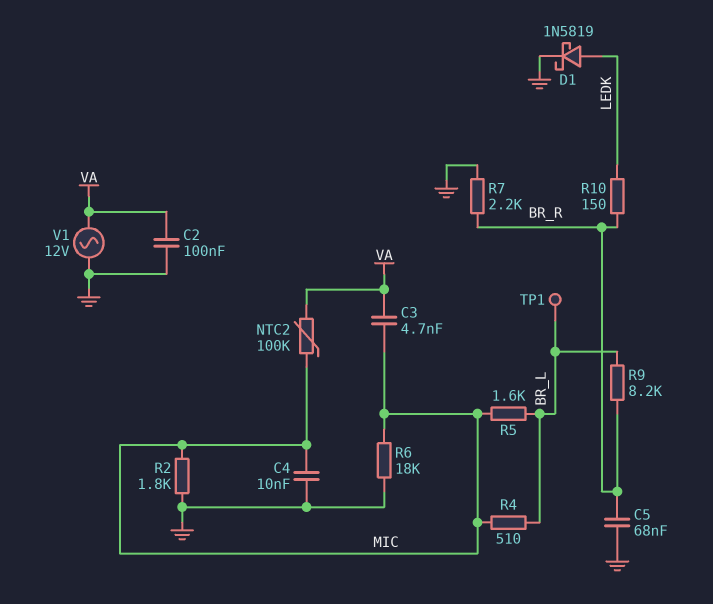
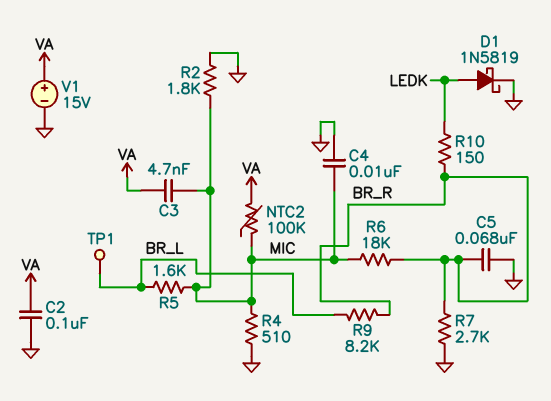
R4: 510 (BR_L, MIC) -> 510 (GND, MIC)
R6: 18k (GND, MIC) -> 18k (BR_R, MIC)
R7: 2.2k (BR_R, GND) -> 2.7k (BR_R, GND)
V1: AC 12V (GND, VA) -> 15V (plus VA, minus GND)

